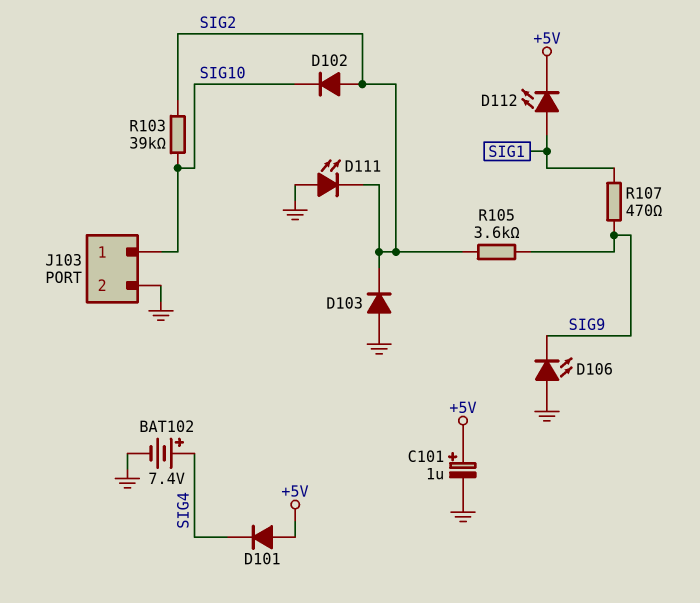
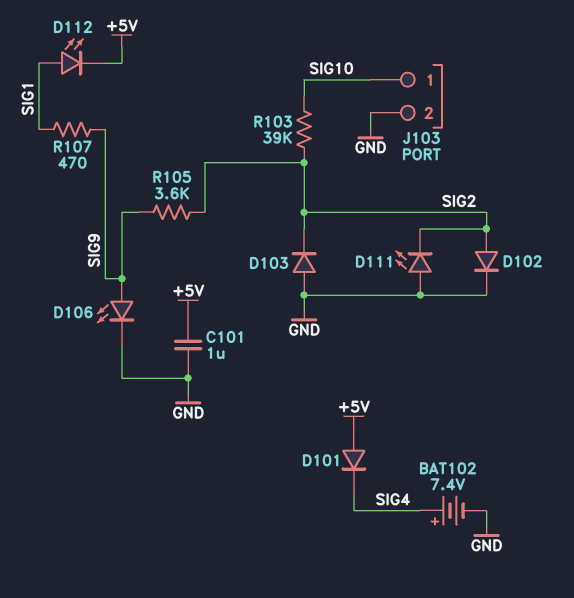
C101: 1uF (plus +5V, minus GND) -> 1uF (+5V, GND)
D102: diode (A SIG2, K SIG10) -> diode (A SIG2, K GND)
D106: LED (A GND, K SIG9) -> LED (A SIG9, K GND)

